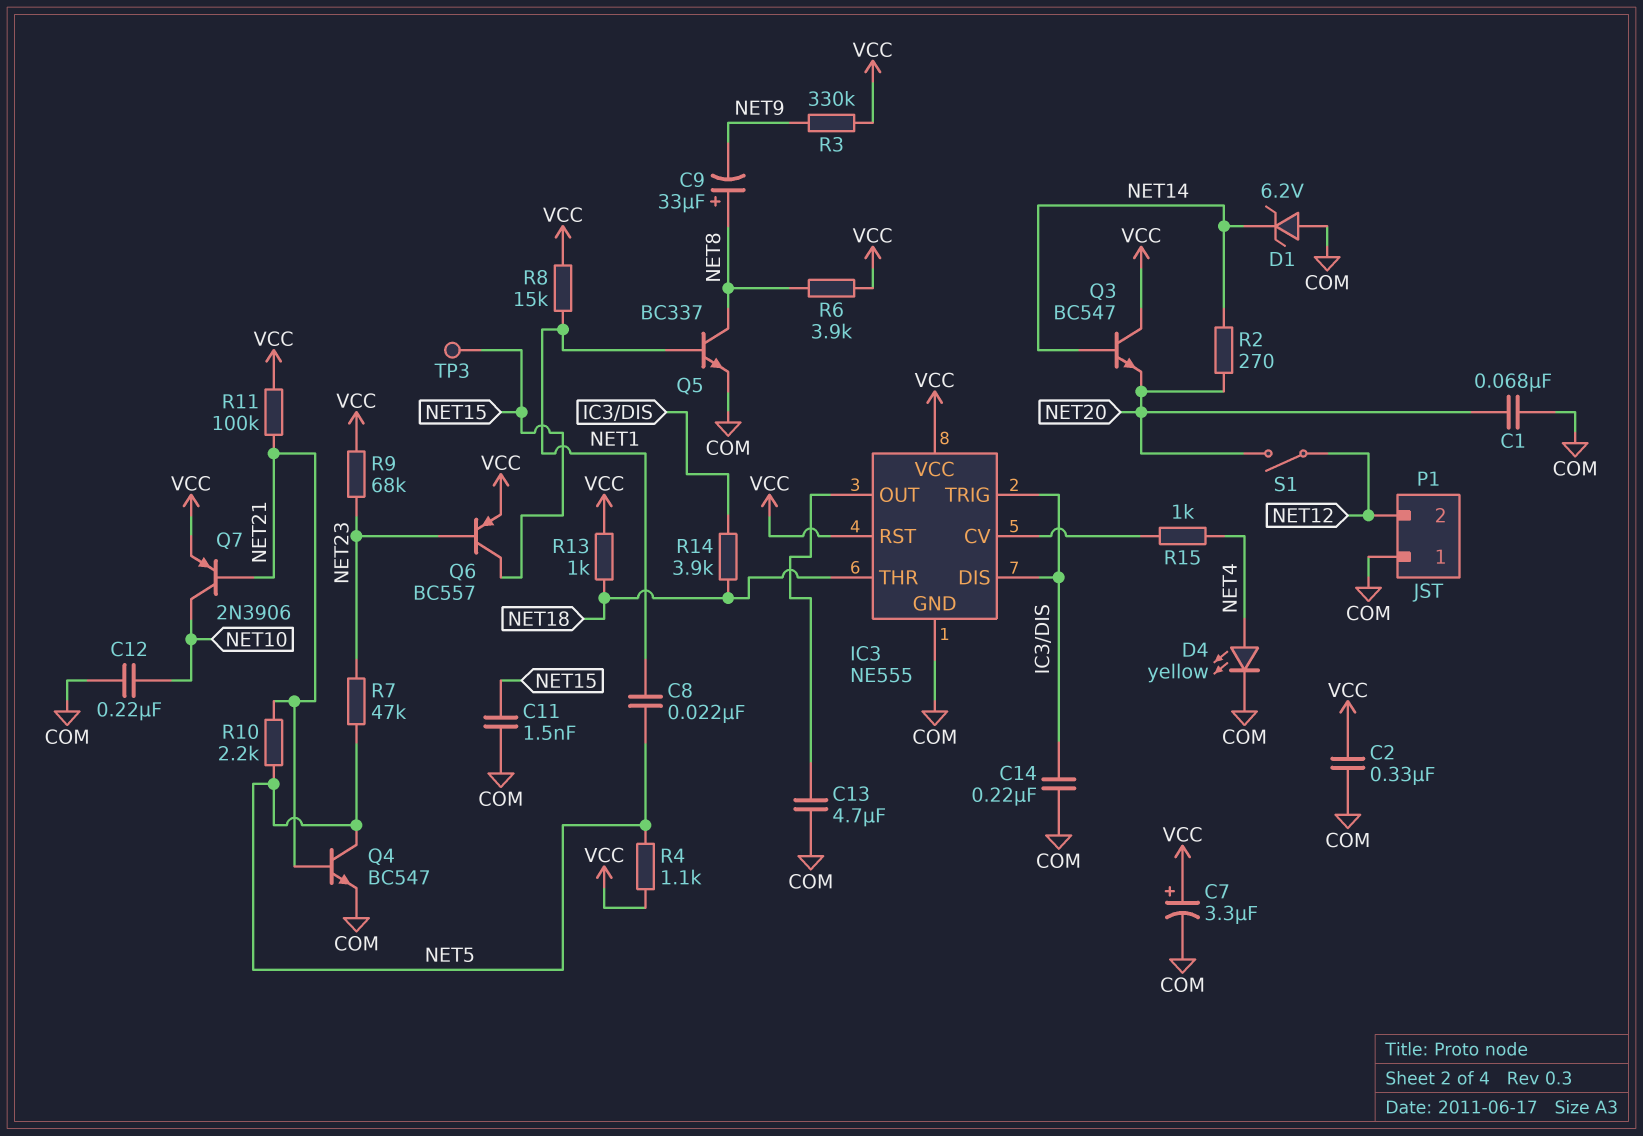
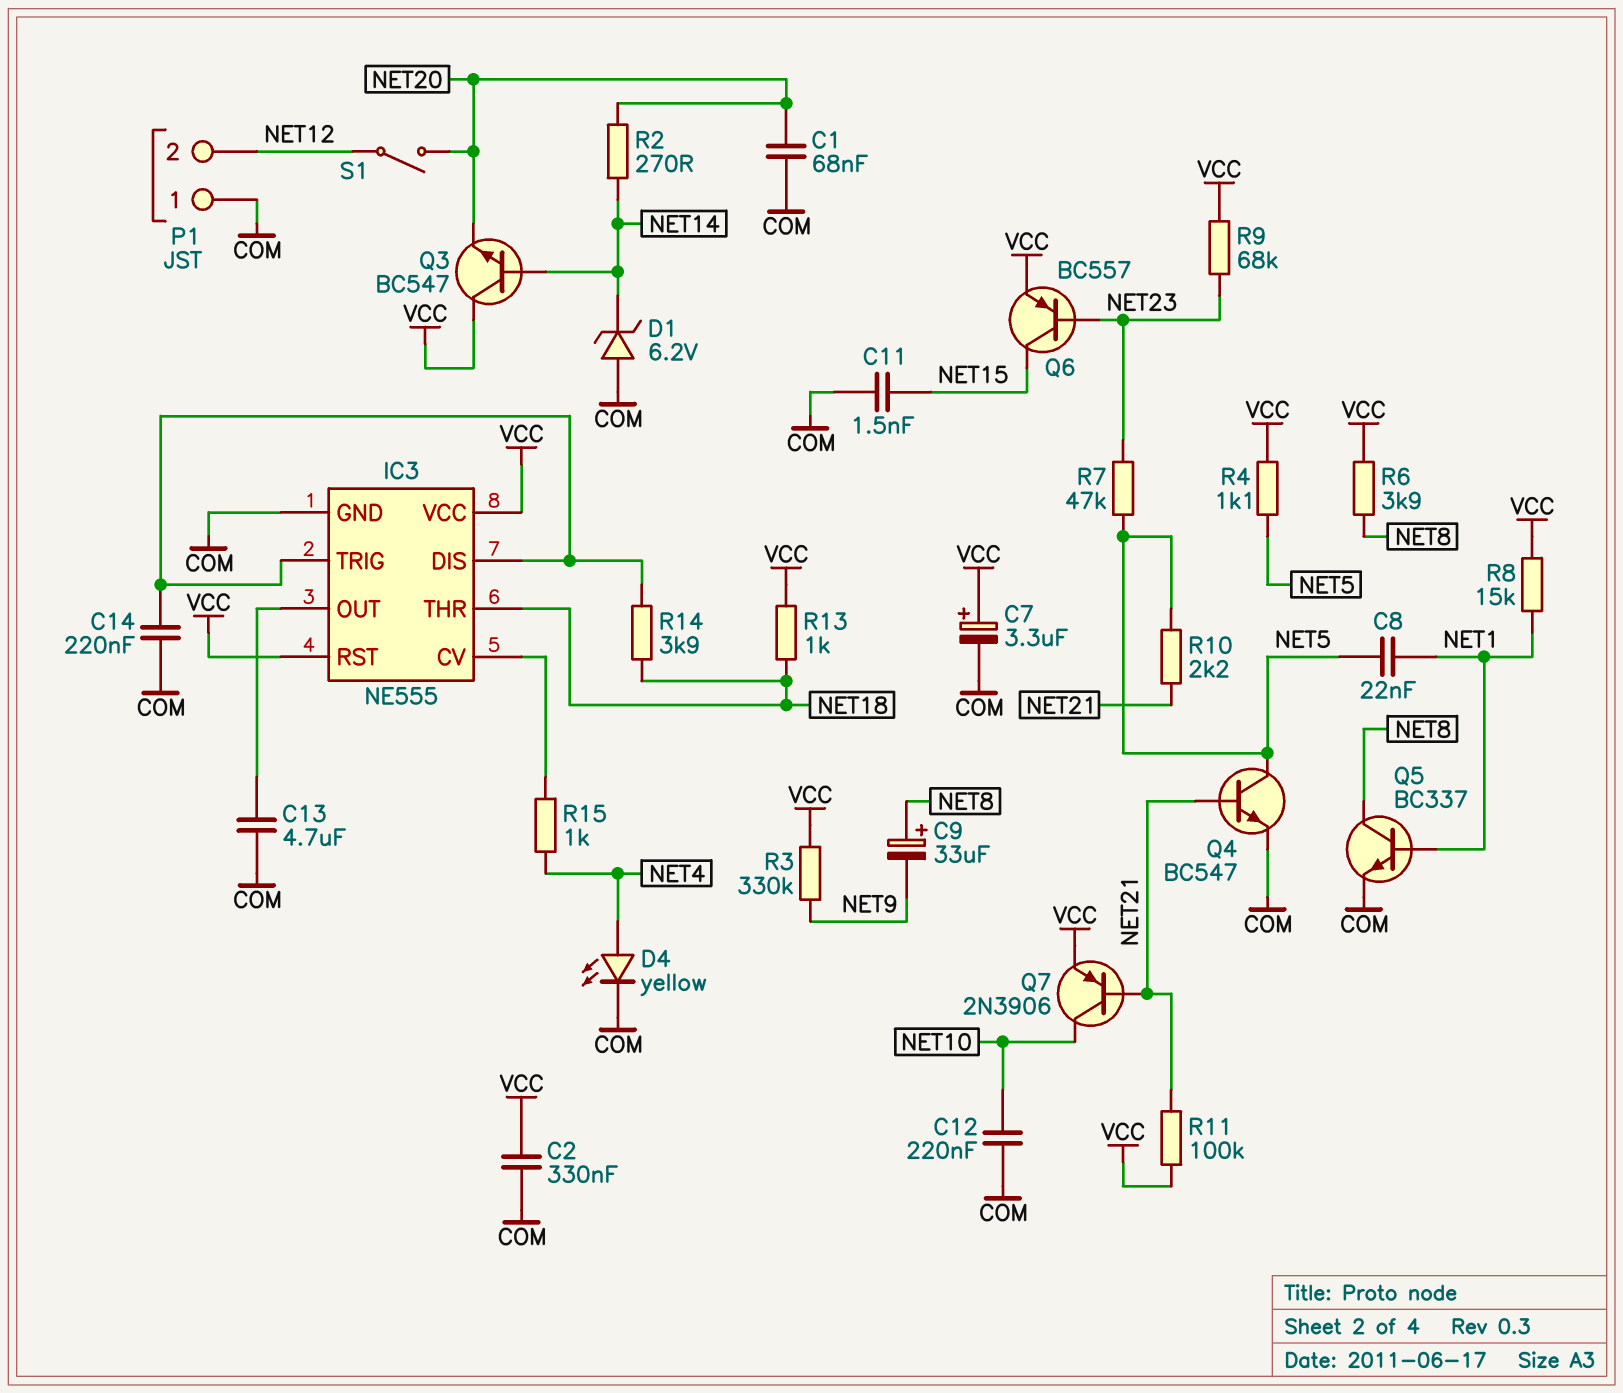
TP3: test point (NET15) -> none

